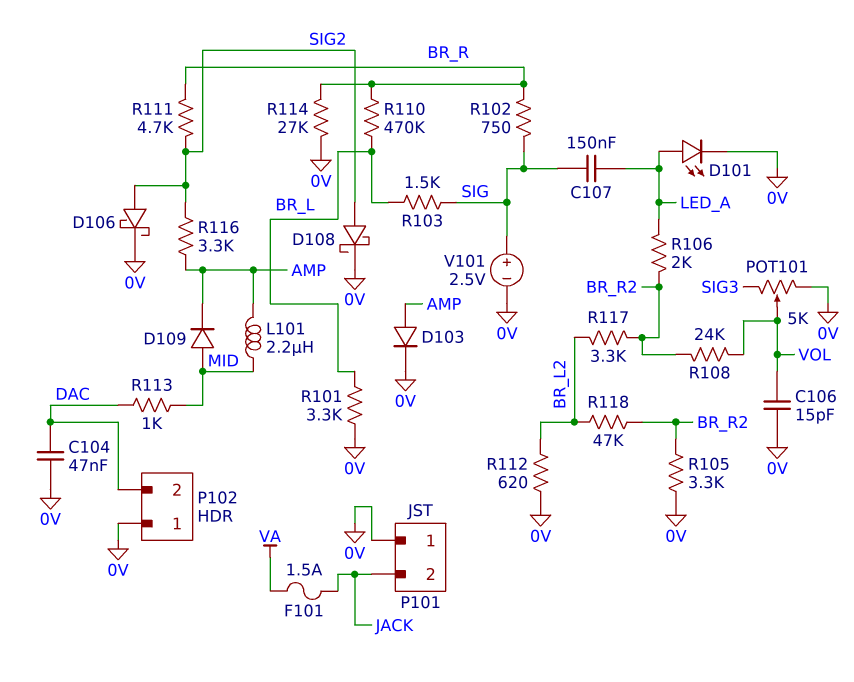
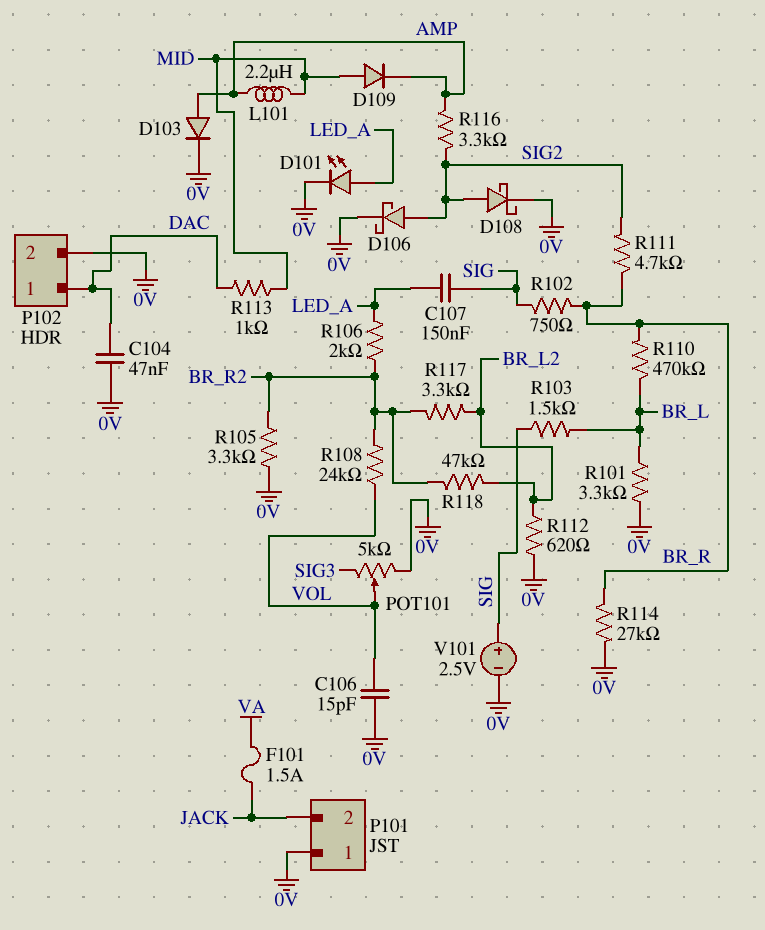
P102 pin 1: 0V -> DAC
P102 pin 2: DAC -> 0V

